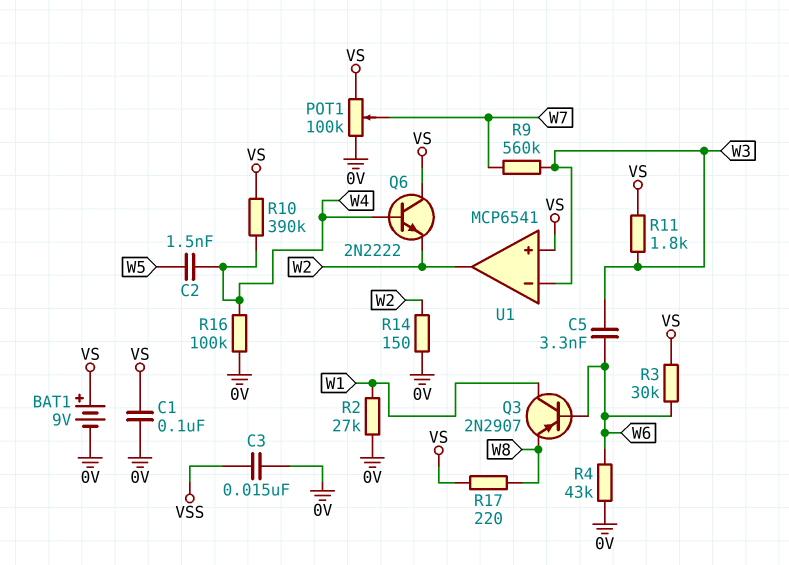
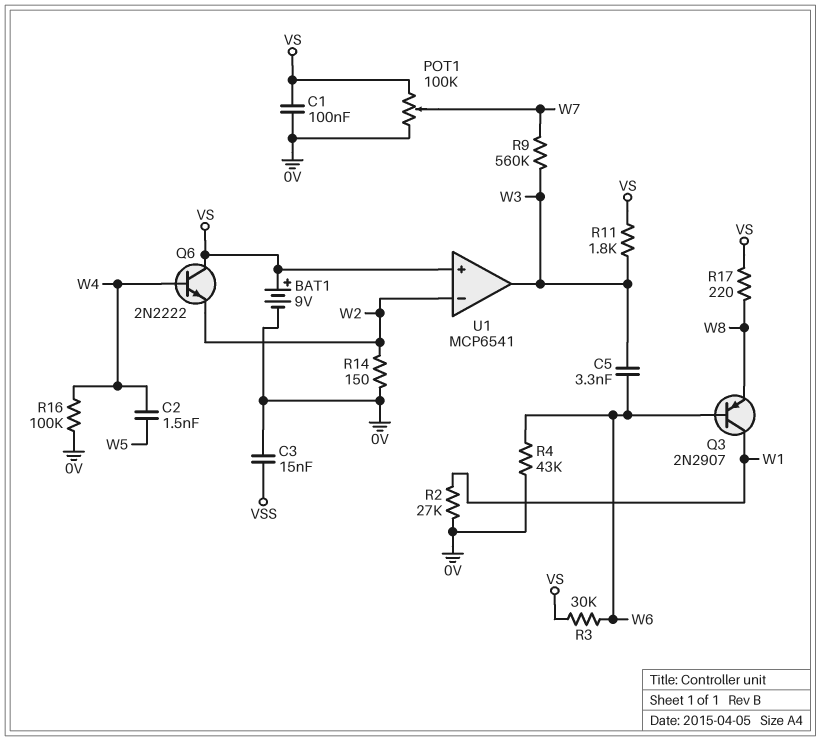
R10: 390k (VS, W4) -> none
U1 pin in-: W3 -> W2
U1 pin out: W2 -> W3

